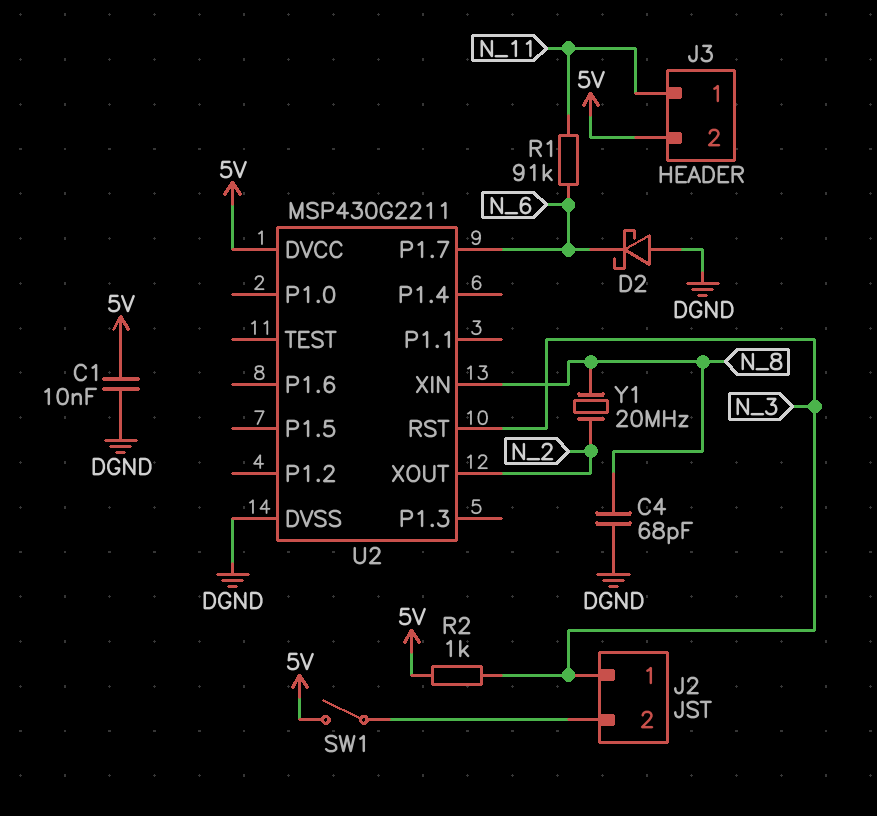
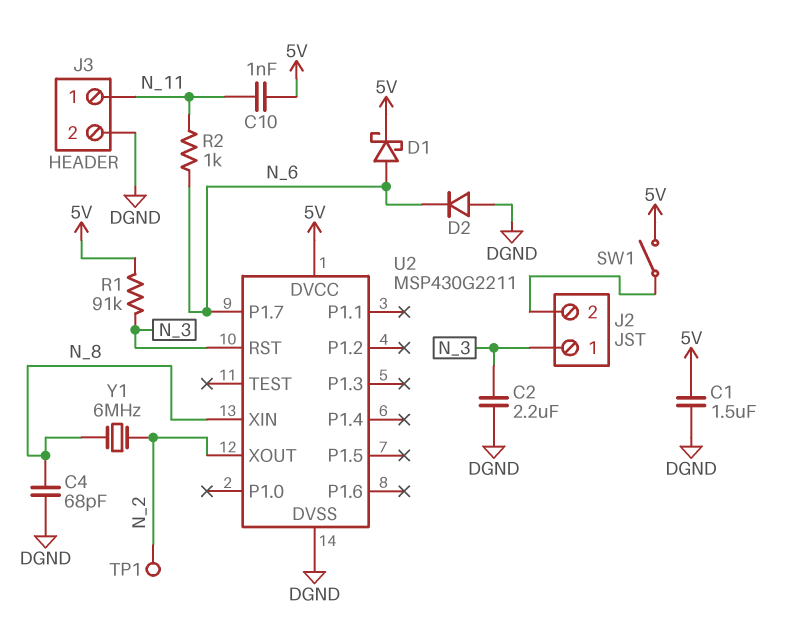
C1: 10nF (5V, DGND) -> 1.5uF (5V, DGND)
C2: none -> 2.2uF (DGND, N_3)
C10: none -> 1nF (5V, N_11)
D1: none -> schottky (A N_6, K 5V)
D2: schottky (A DGND, K N_6) -> diode (A DGND, K N_6)
J3 pin 2: 5V -> DGND
R1: 91k (N_6, N_11) -> 91k (5V, N_3)
R2: 1k (5V, N_3) -> 1k (N_6, N_11)
TP1: none -> test point (N_2)
Y1: 20MHz (N_2, N_8) -> 6MHz (N_2, N_8)

